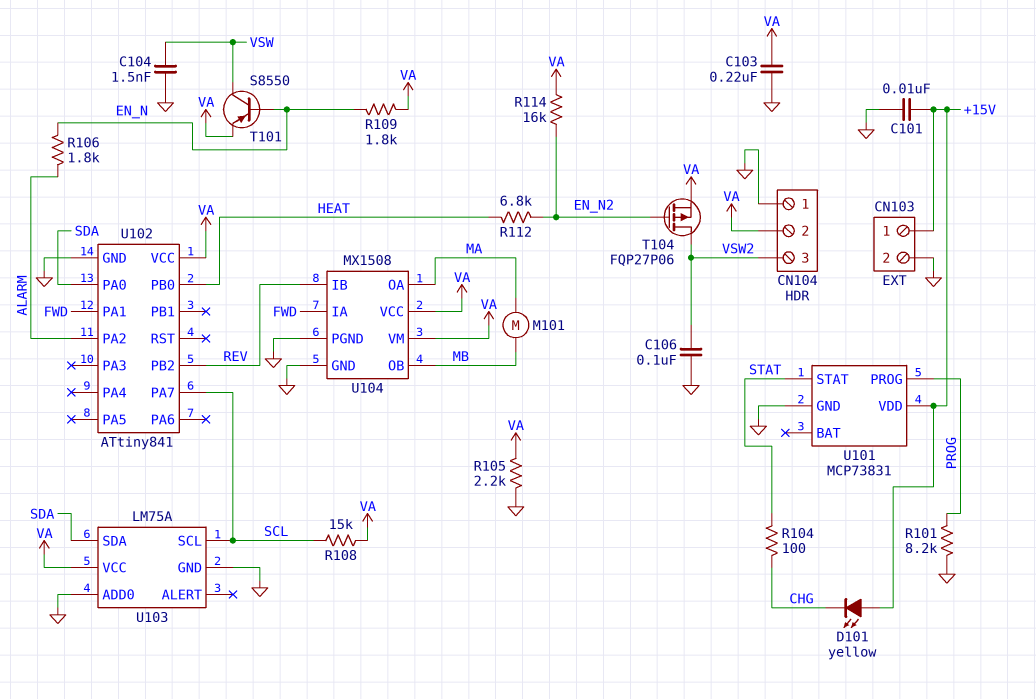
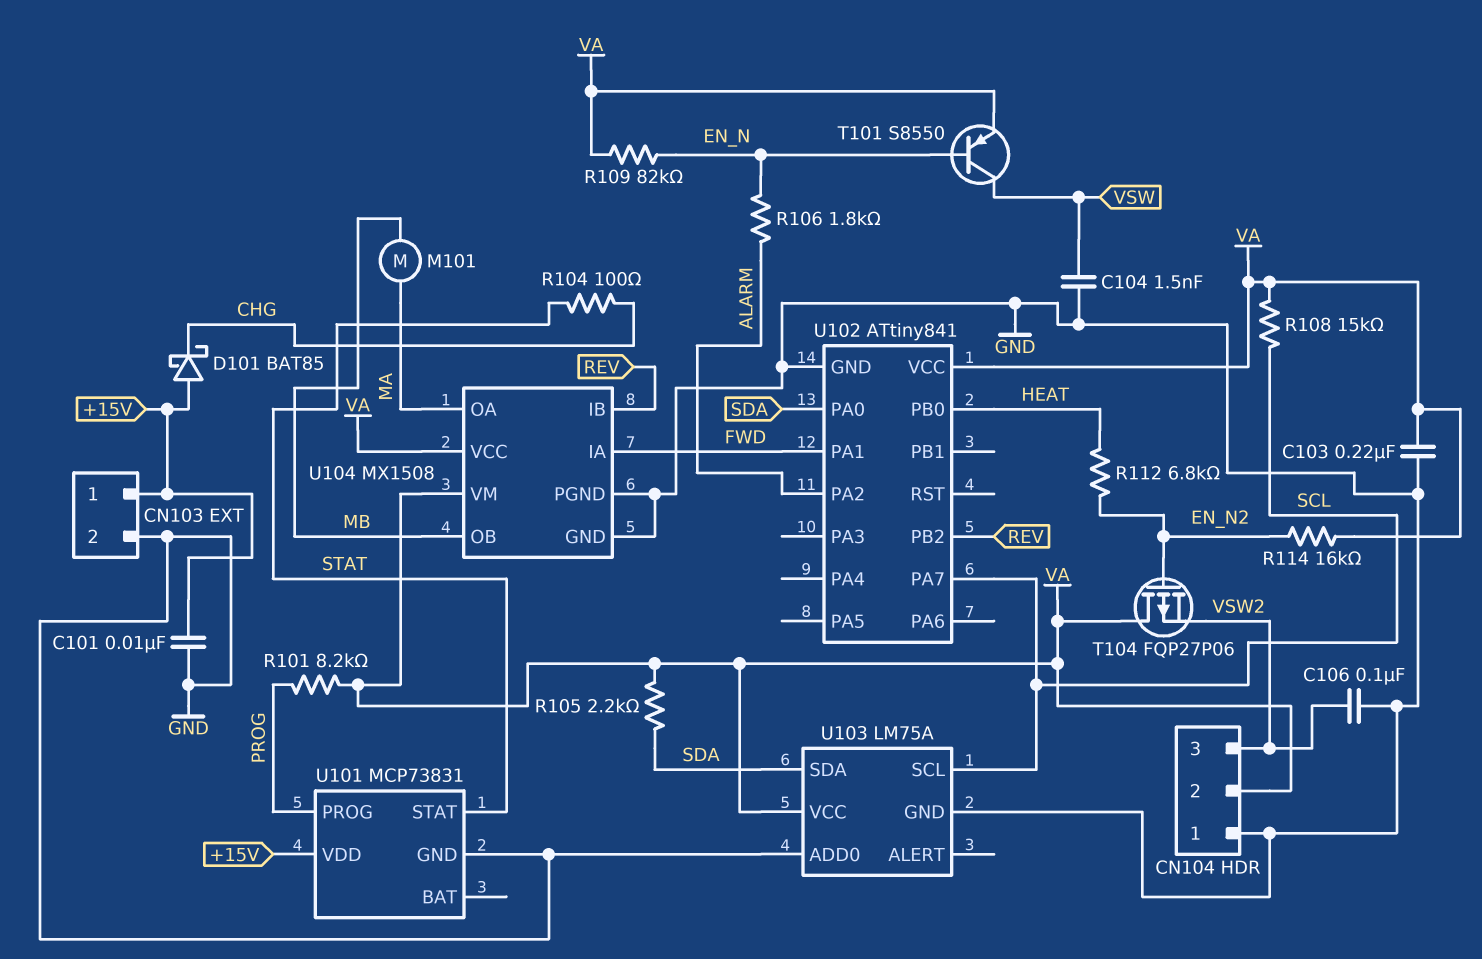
D101: LED yellow (A +15V, K CHG) -> schottky BAT85 (A +15V, K CHG)
R101: 8.2k (GND, PROG) -> 8.2k (PROG, VA)
R105: 2.2k (GND, VA) -> 2.2k (SDA, VA)
R109: 1.8k (EN_N, VA) -> 82k (EN_N, VA)
T104: PMOS FQP27P06 (G EN_N2, D VSW2, S VA) -> PMOS FQP27P06 (G EN_N2, D VA, S VSW2)

